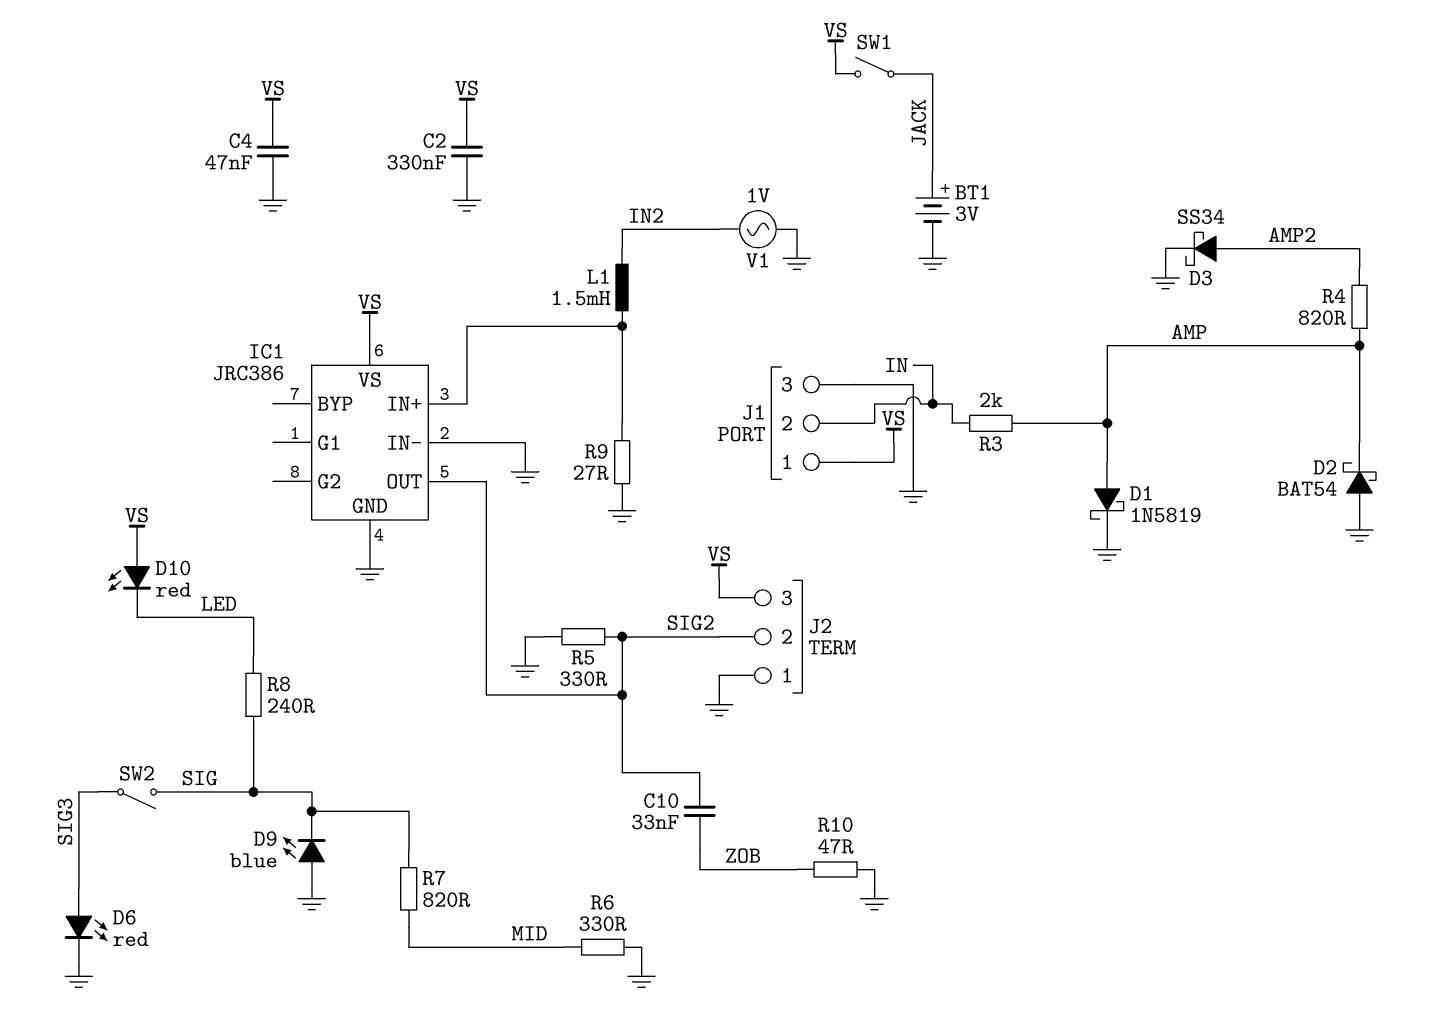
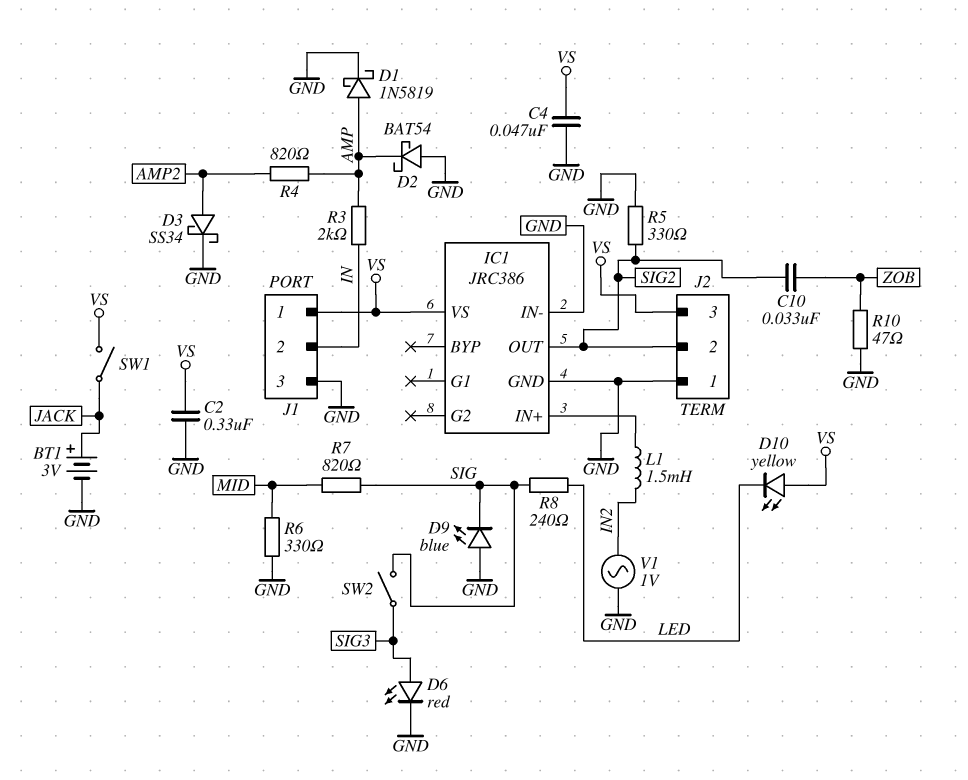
D10: LED red (A VS, K LED) -> LED yellow (A VS, K LED)
R9: 27 (GND, IC1/IN+) -> none

